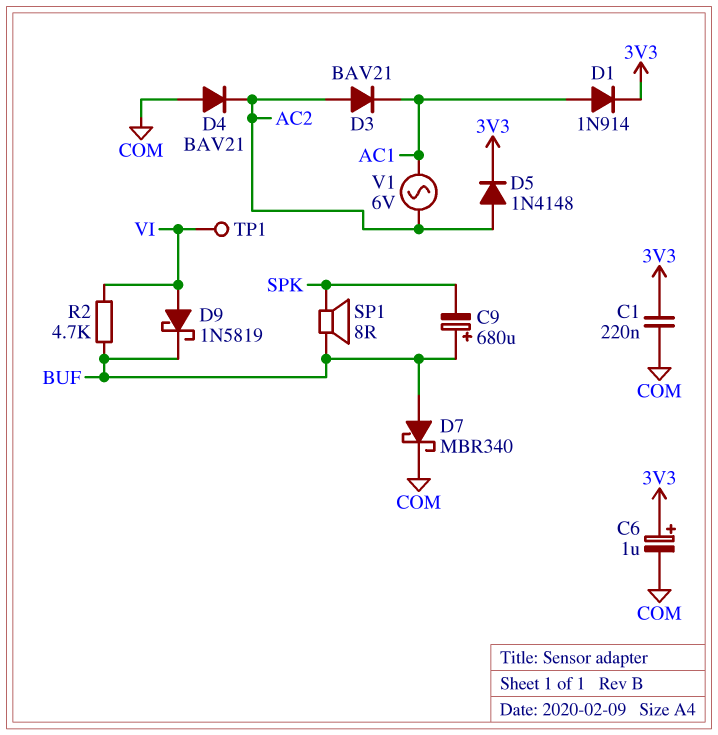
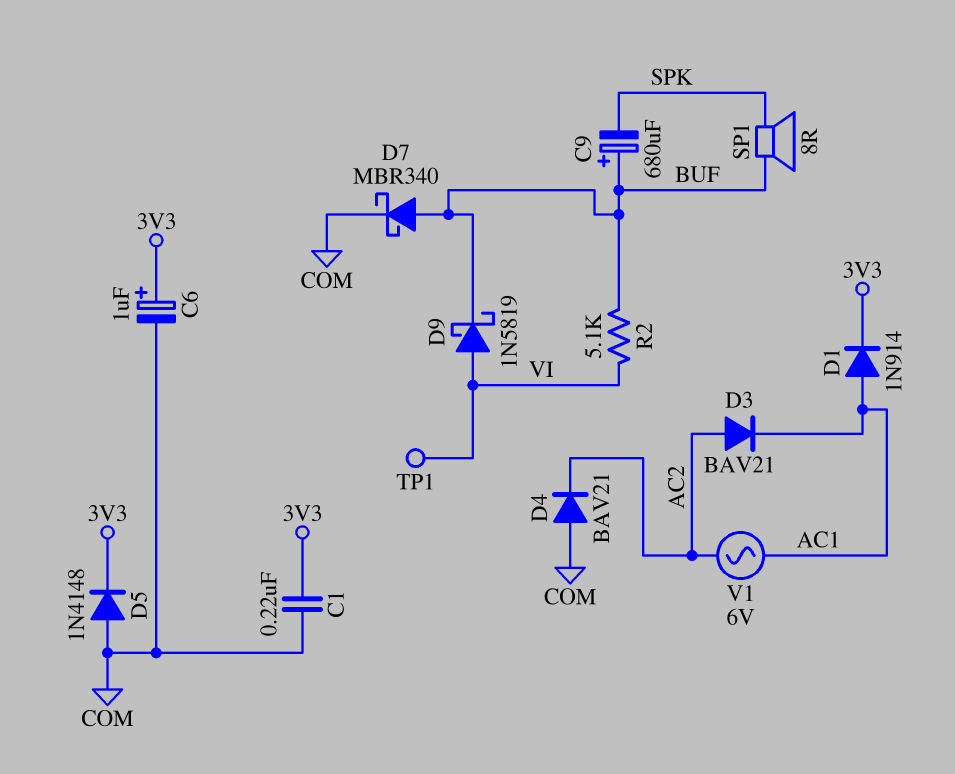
D5: diode 1N4148 (A AC2, K 3V3) -> diode 1N4148 (A COM, K 3V3)
R2: 4.7k (BUF, VI) -> 5.1k (BUF, VI)

